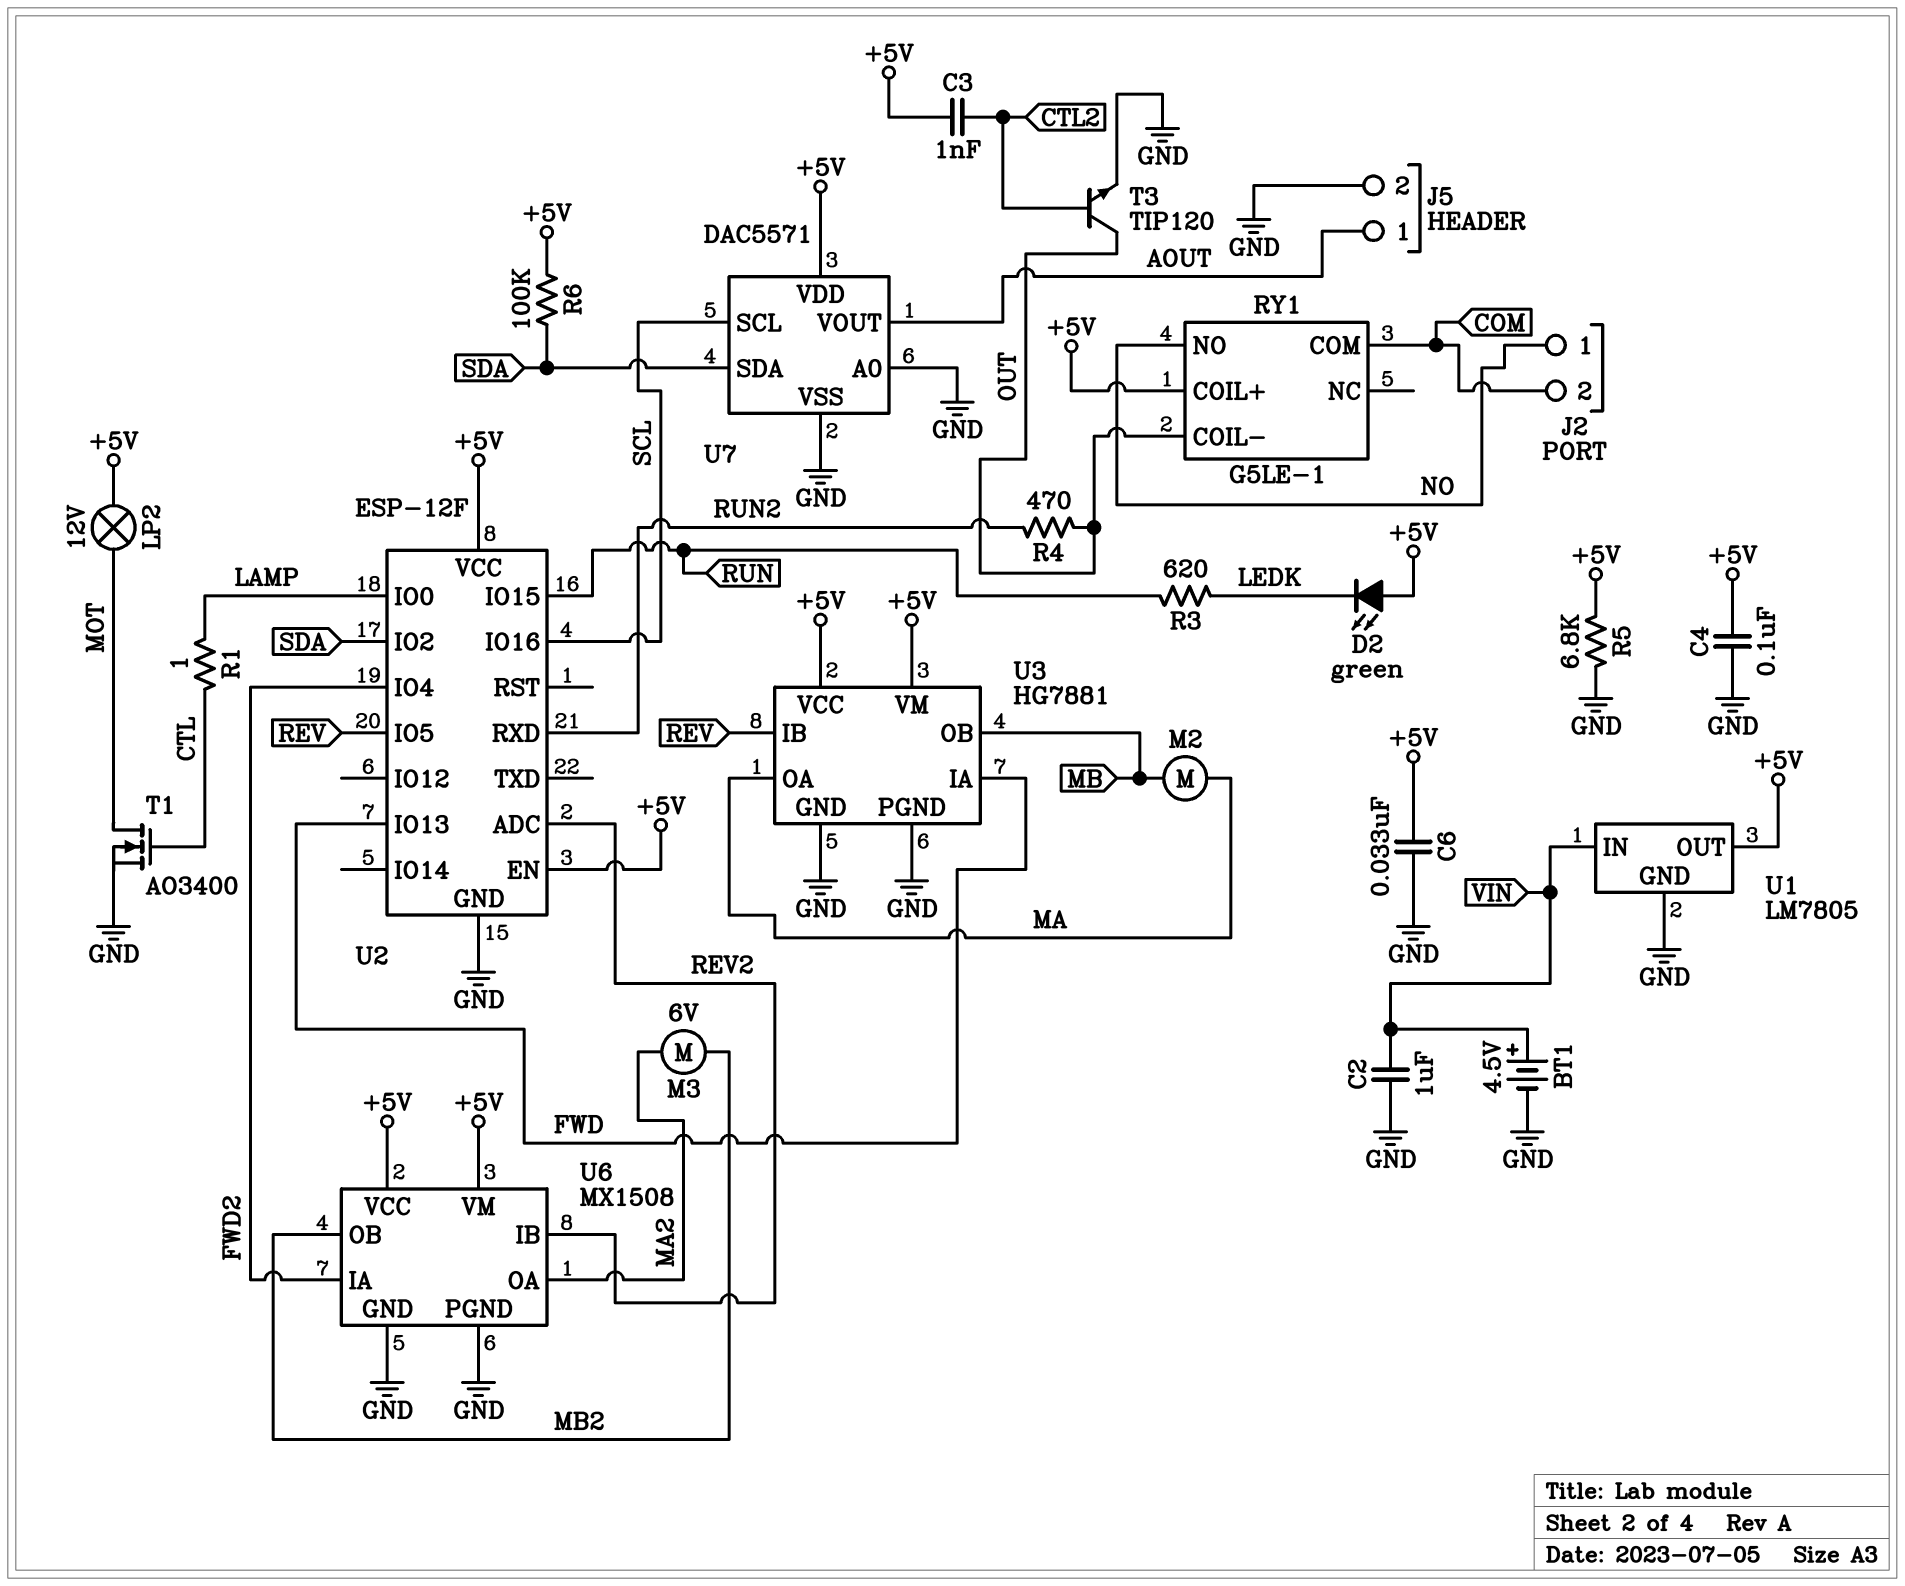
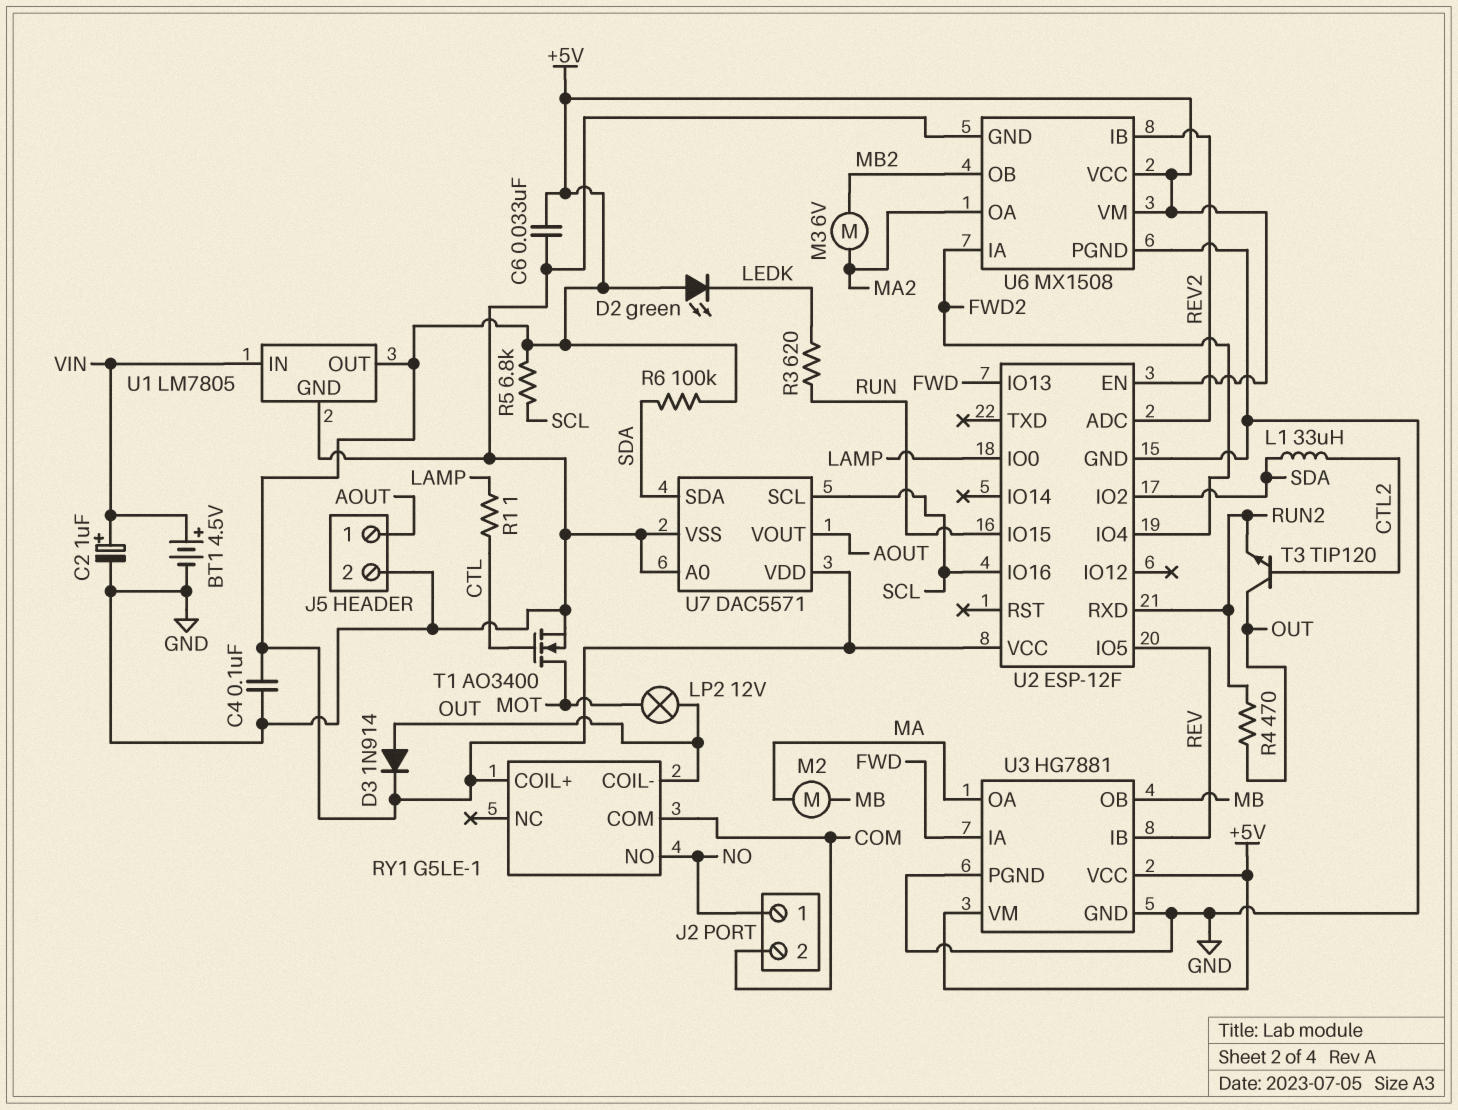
C2: 1uF (GND, VIN) -> 1uF (plus VIN, minus GND)
C3: 1nF (+5V, CTL2) -> none
D3: none -> diode 1N914 (A OUT, K +5V)
L1: none -> 33uH (CTL2, SDA)
LP2: lamp 12V (+5V, MOT) -> lamp 12V (MOT, OUT)
R5: 6.8k (+5V, GND) -> 6.8k (+5V, SCL)
T3: NPN TIP120 (B CTL2, C OUT, E GND) -> NPN TIP120 (B CTL2, C OUT, E RUN2)

